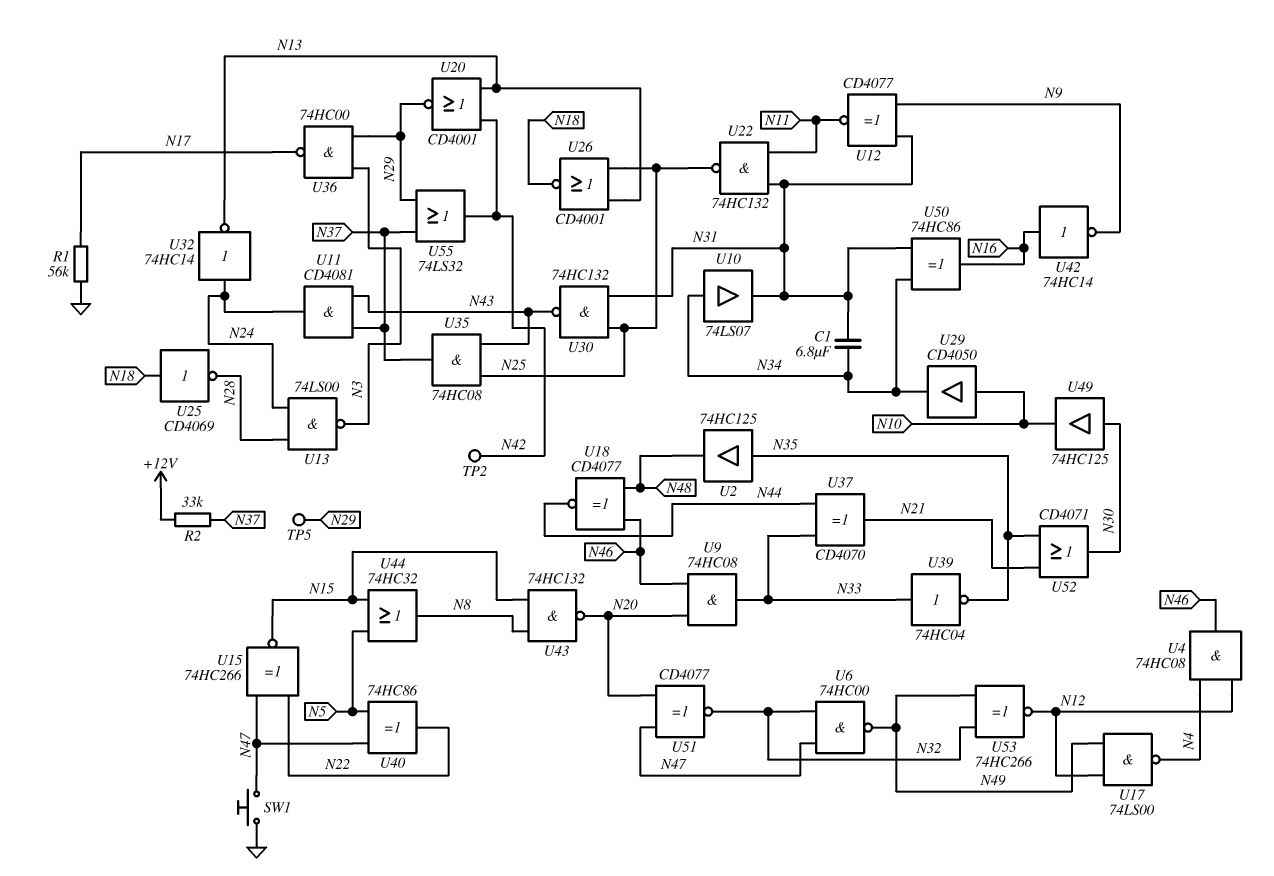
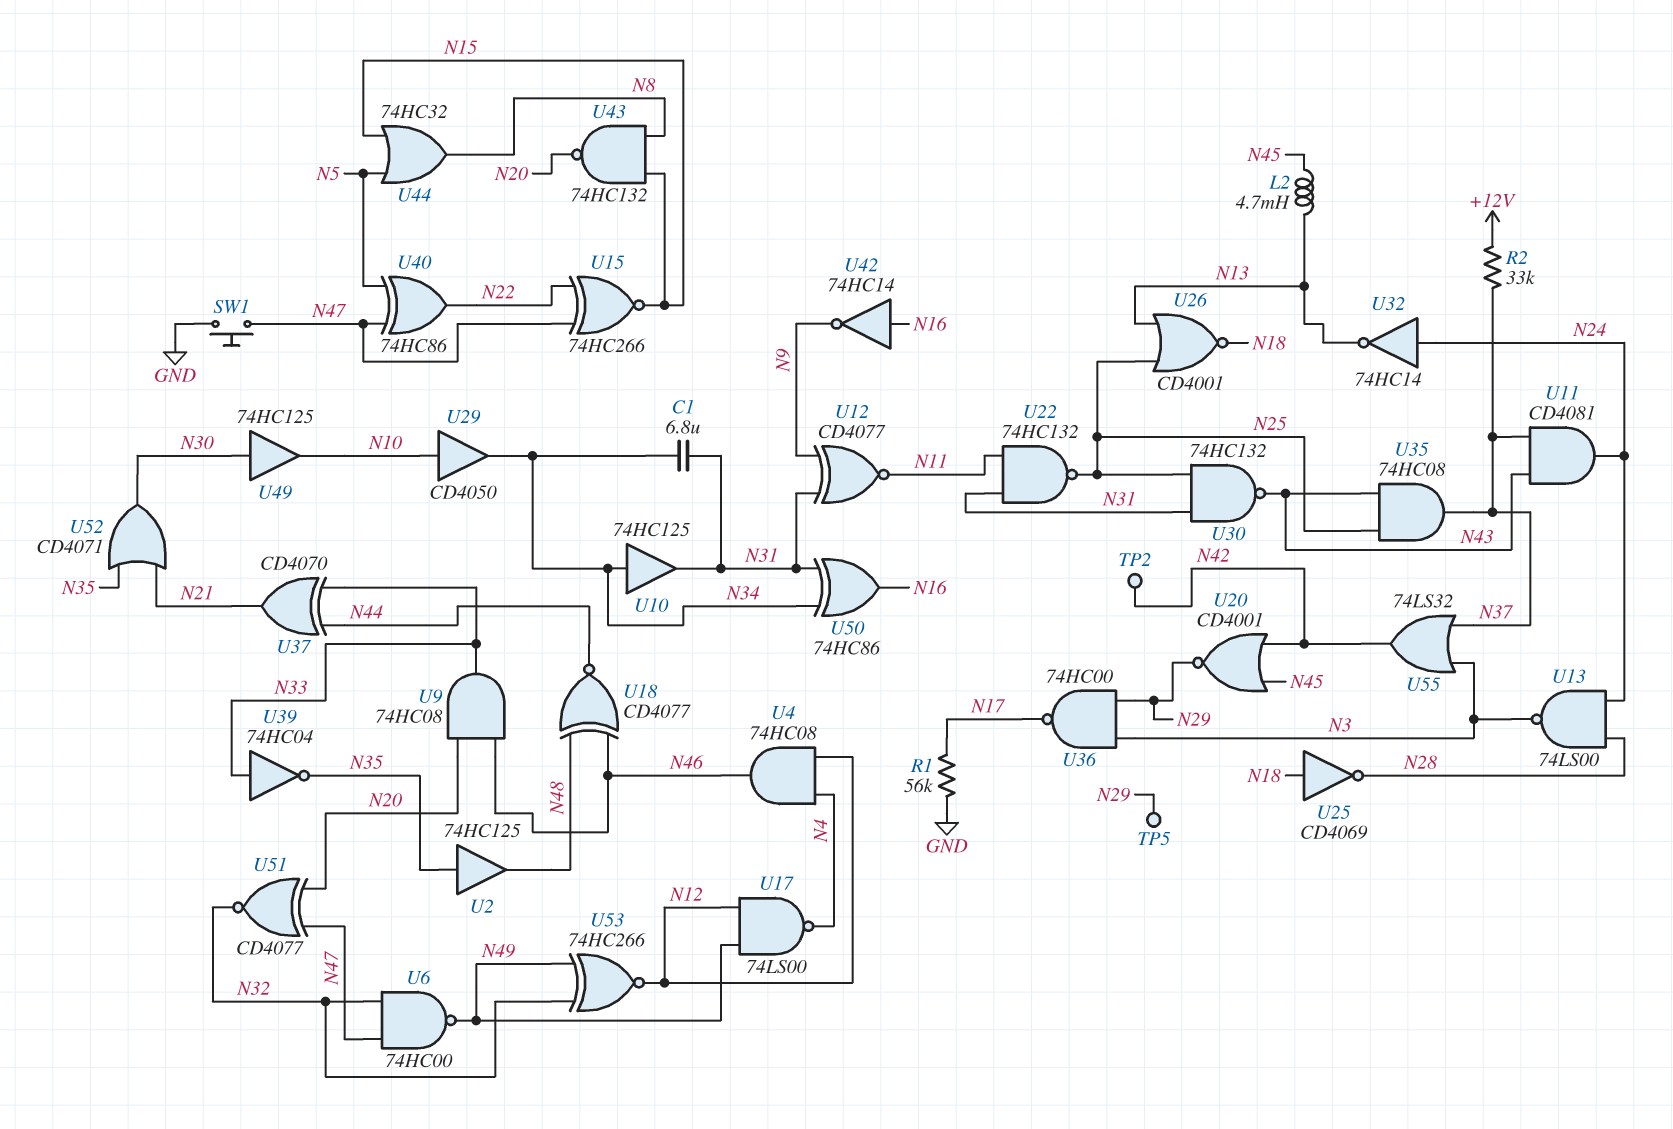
L2: none -> 4.7mH (N13, N45)
U10: buffer 74LS07 (in N34, out N31) -> buffer 74HC125 (in N34, out N31)
U20: NOR CD4001 (in N13, in N42, out N29) -> NOR CD4001 (in N42, in N45, out N29)
U55: OR 74LS32 (in N29, in N37, out N42) -> OR 74LS32 (in N3, in N37, out N42)

